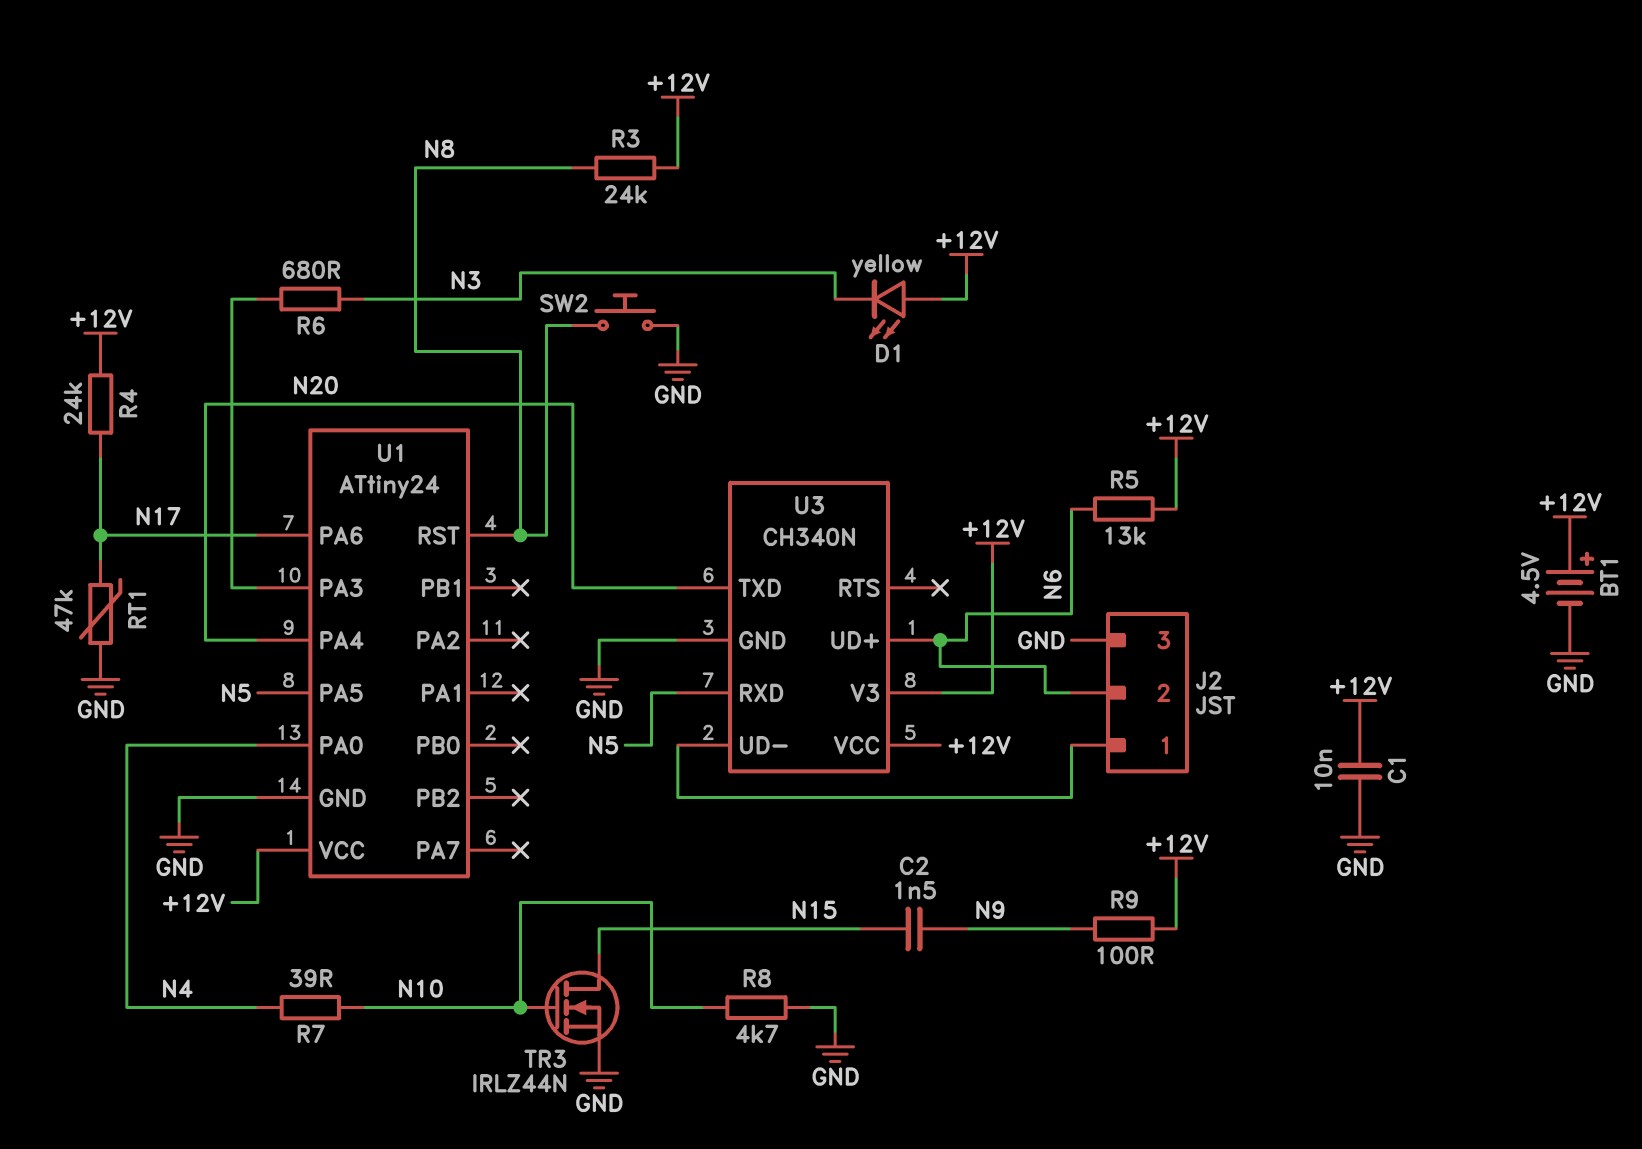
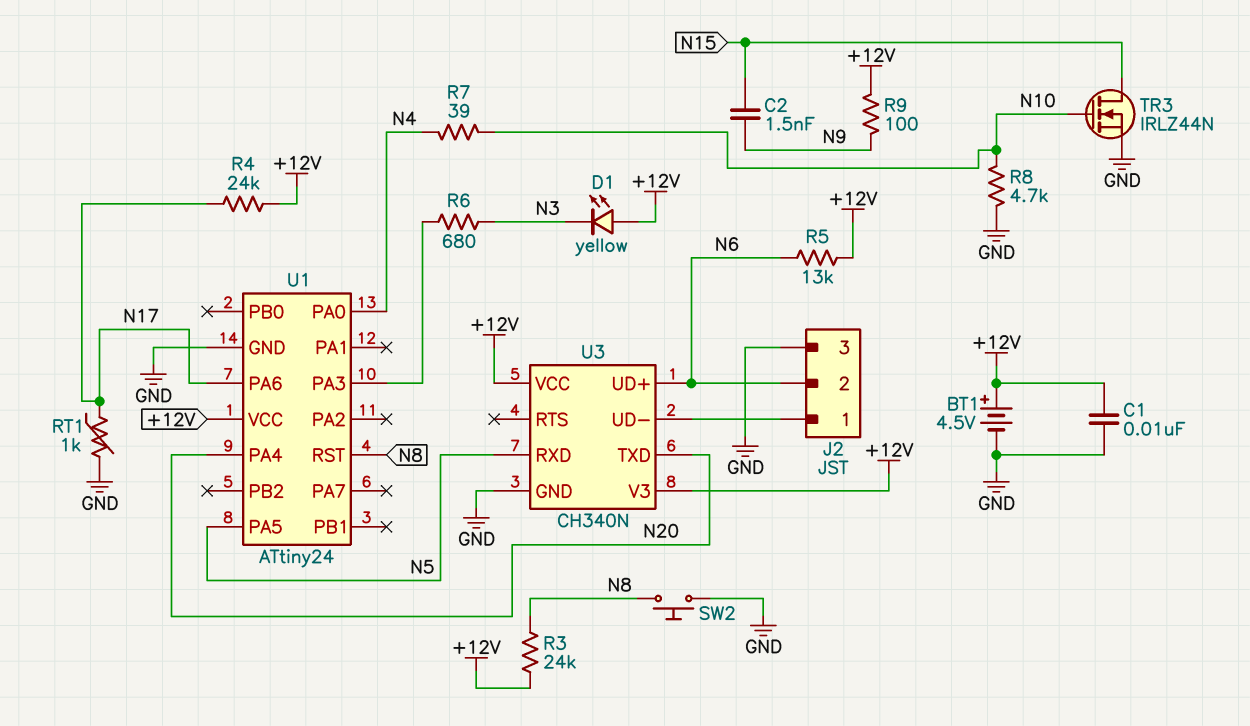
RT1: 47k (GND, N17) -> 1k (GND, N17)

